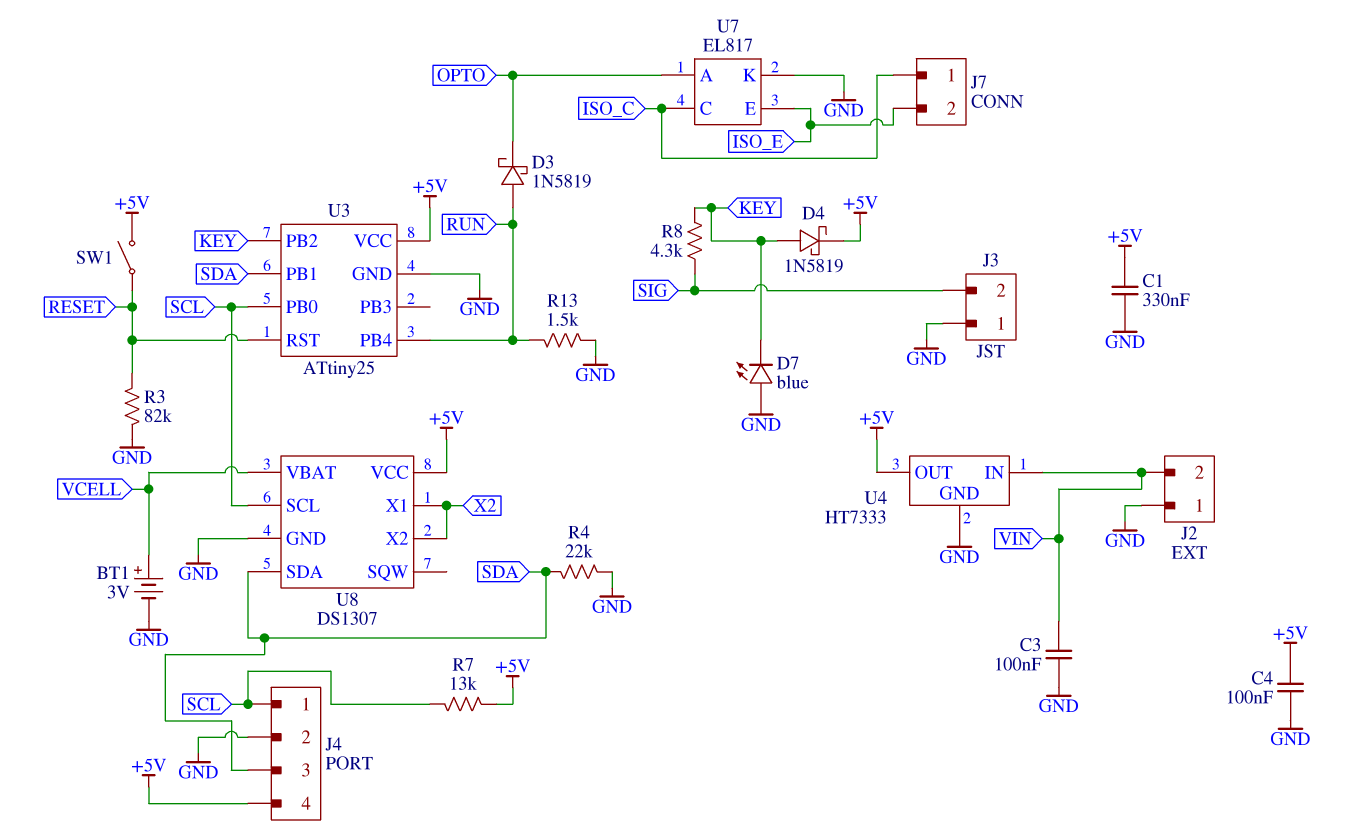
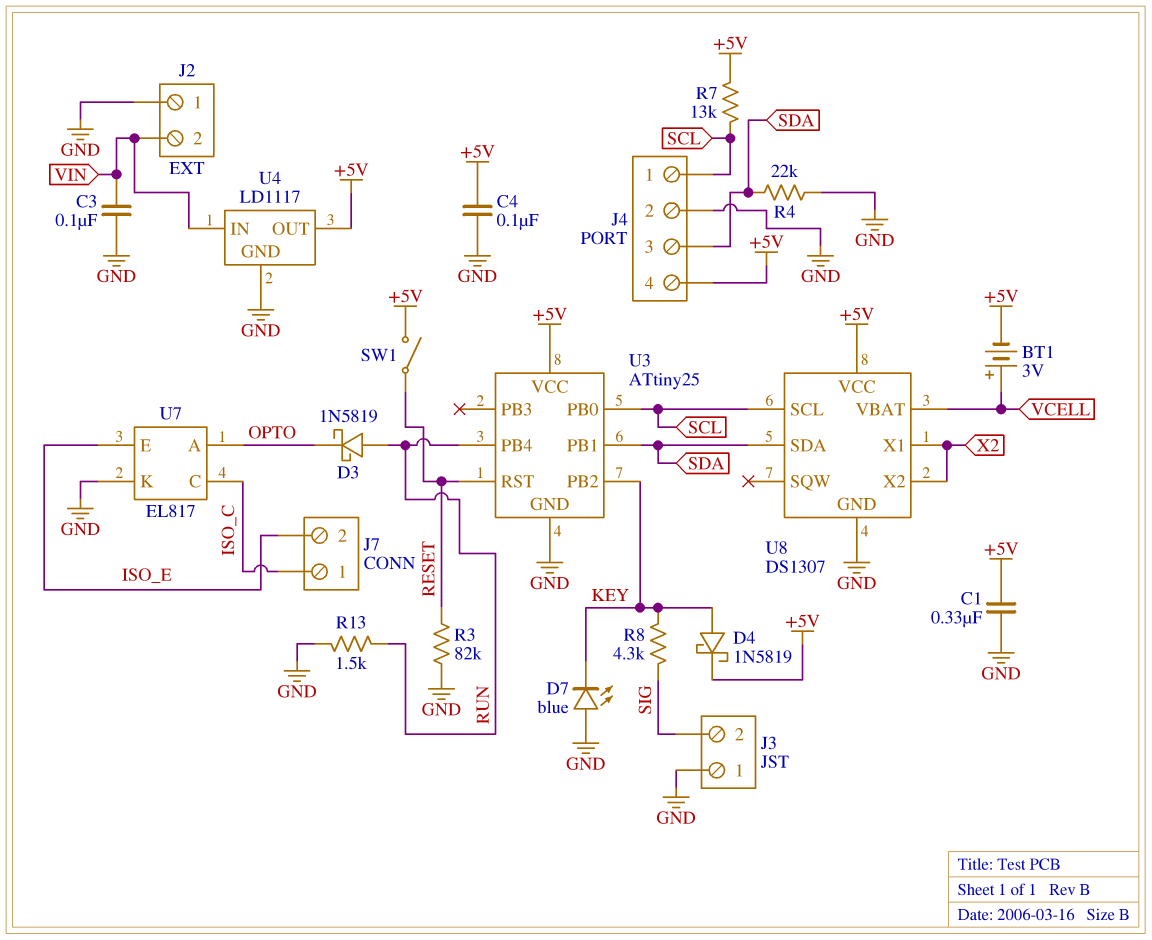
BT1: 3V (plus VCELL, minus GND) -> 3V (plus VCELL, minus +5V)
U4: HT7333 -> LD1117

